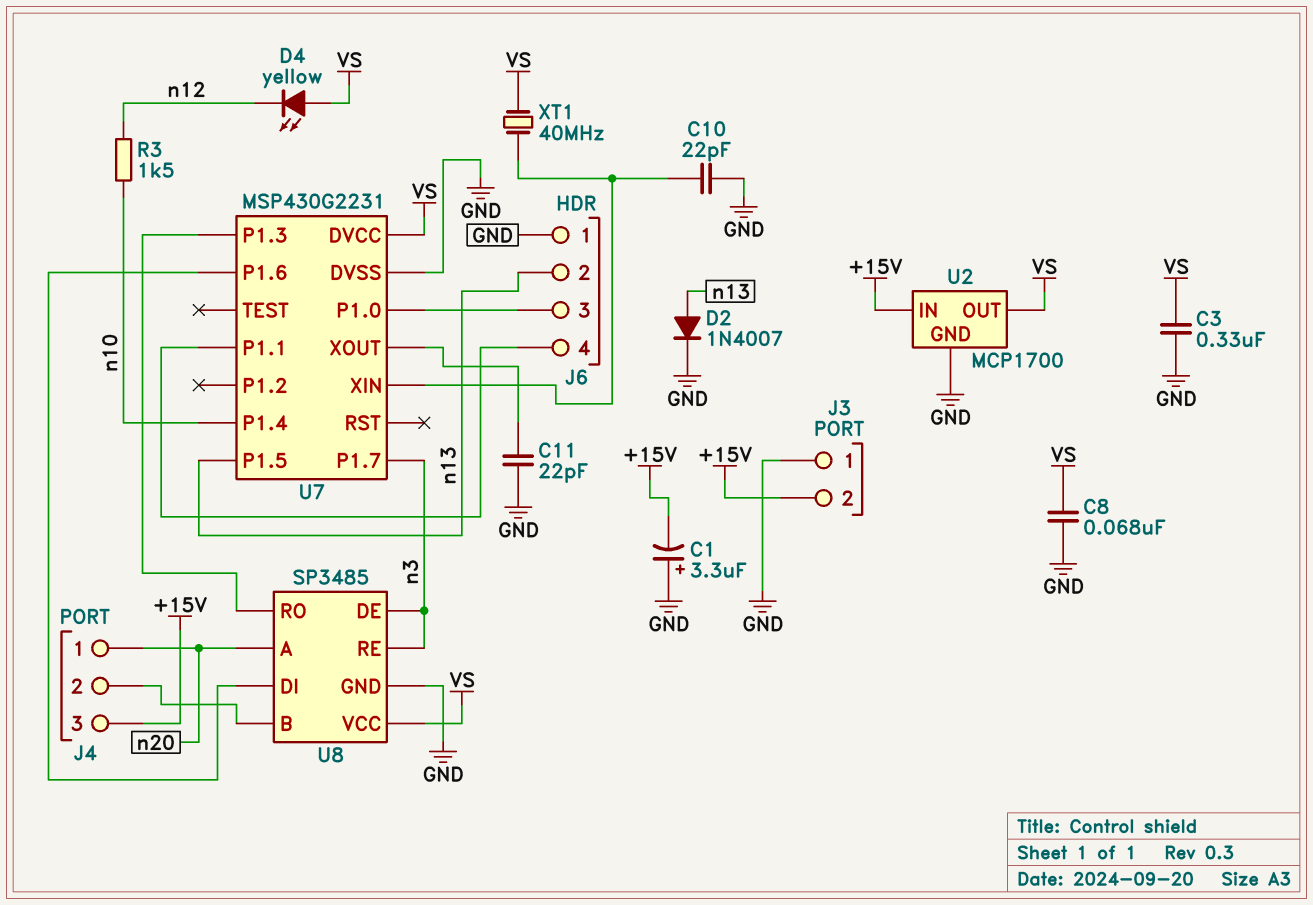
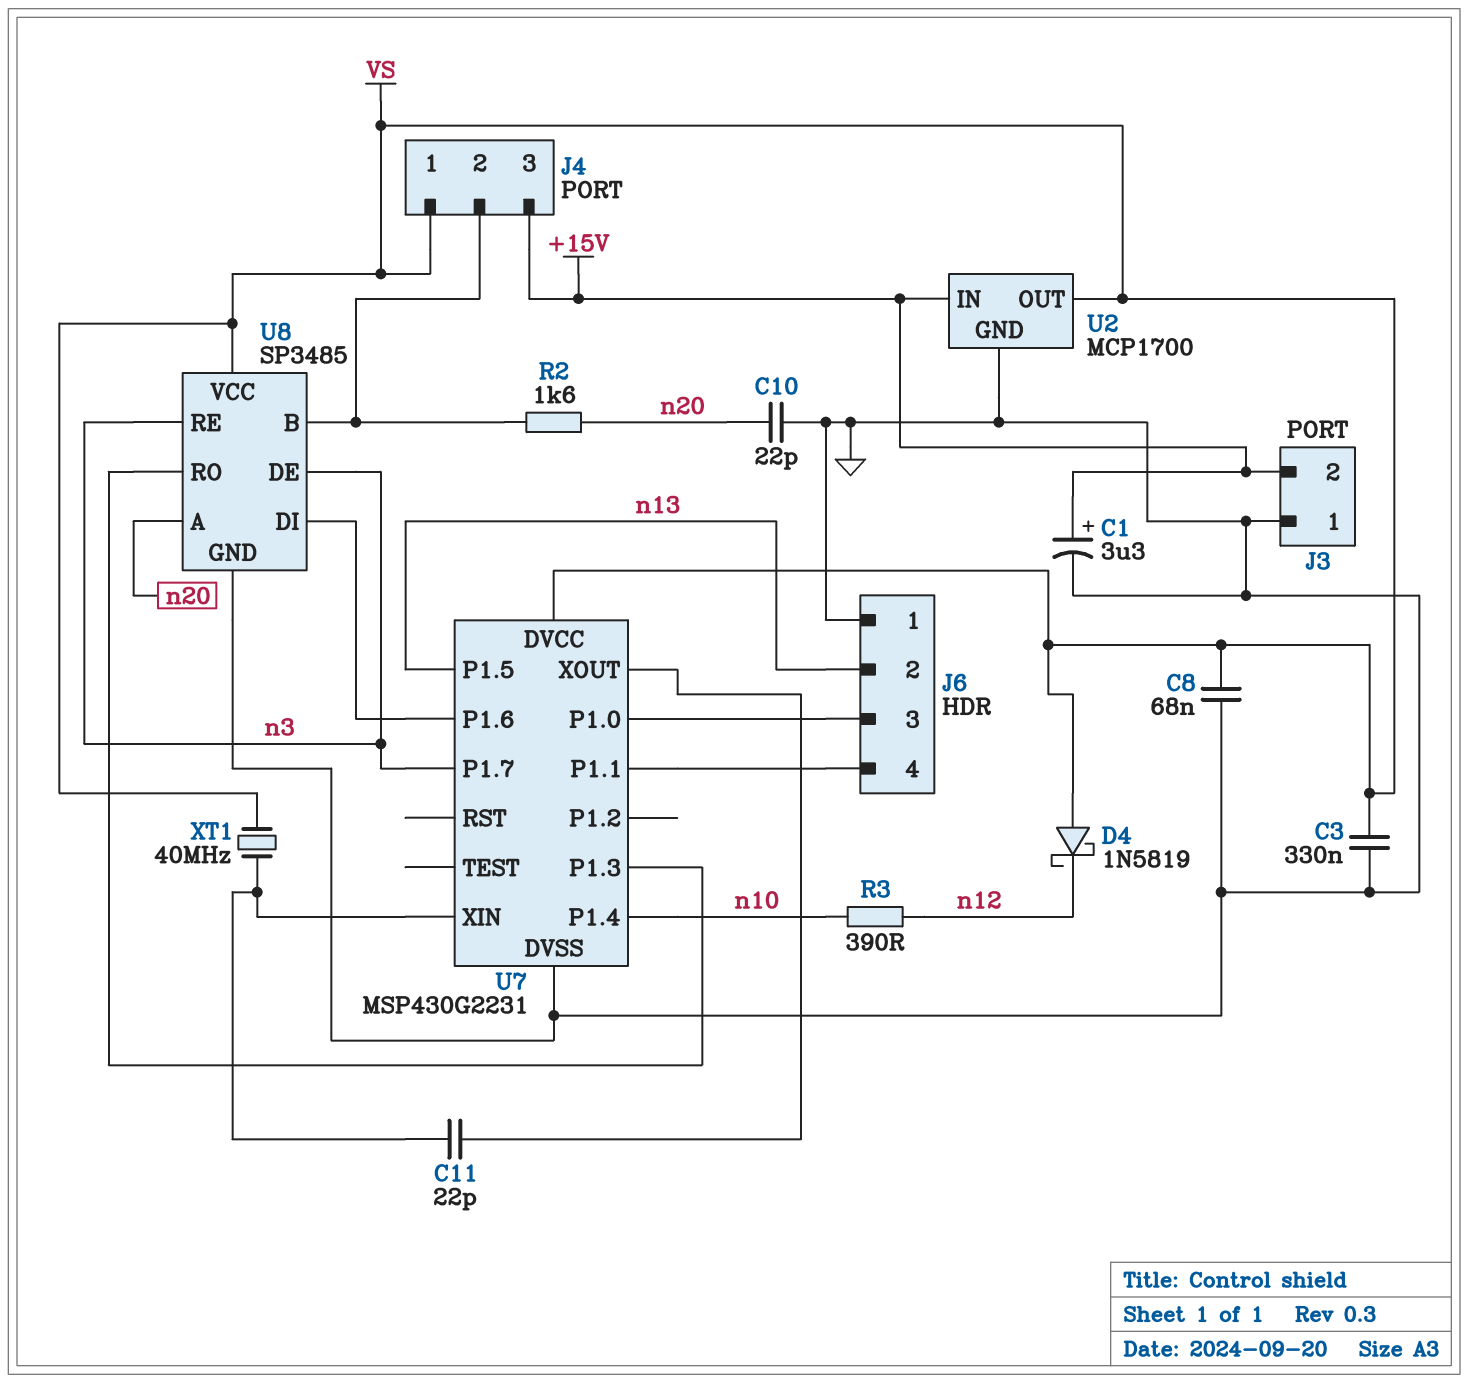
C1: 3.3uF (plus GND, minus +15V) -> 3.3uF (plus +15V, minus GND)
C10: 22pF (GND, U7/XIN) -> 22pF (GND, n20)
C11: 22pF (GND, U7/XOUT) -> 22pF (U7/XIN, U7/XOUT)
D2: diode 1N4007 (A n13, K GND) -> none
D4: LED yellow (A VS, K n12) -> schottky 1N5819 (A VS, K n12)
J4 pin 1: n20 -> VS
R2: none -> 1.6k (J4/2, n20)
R3: 1.5k (n10, n12) -> 390 (n10, n12)

